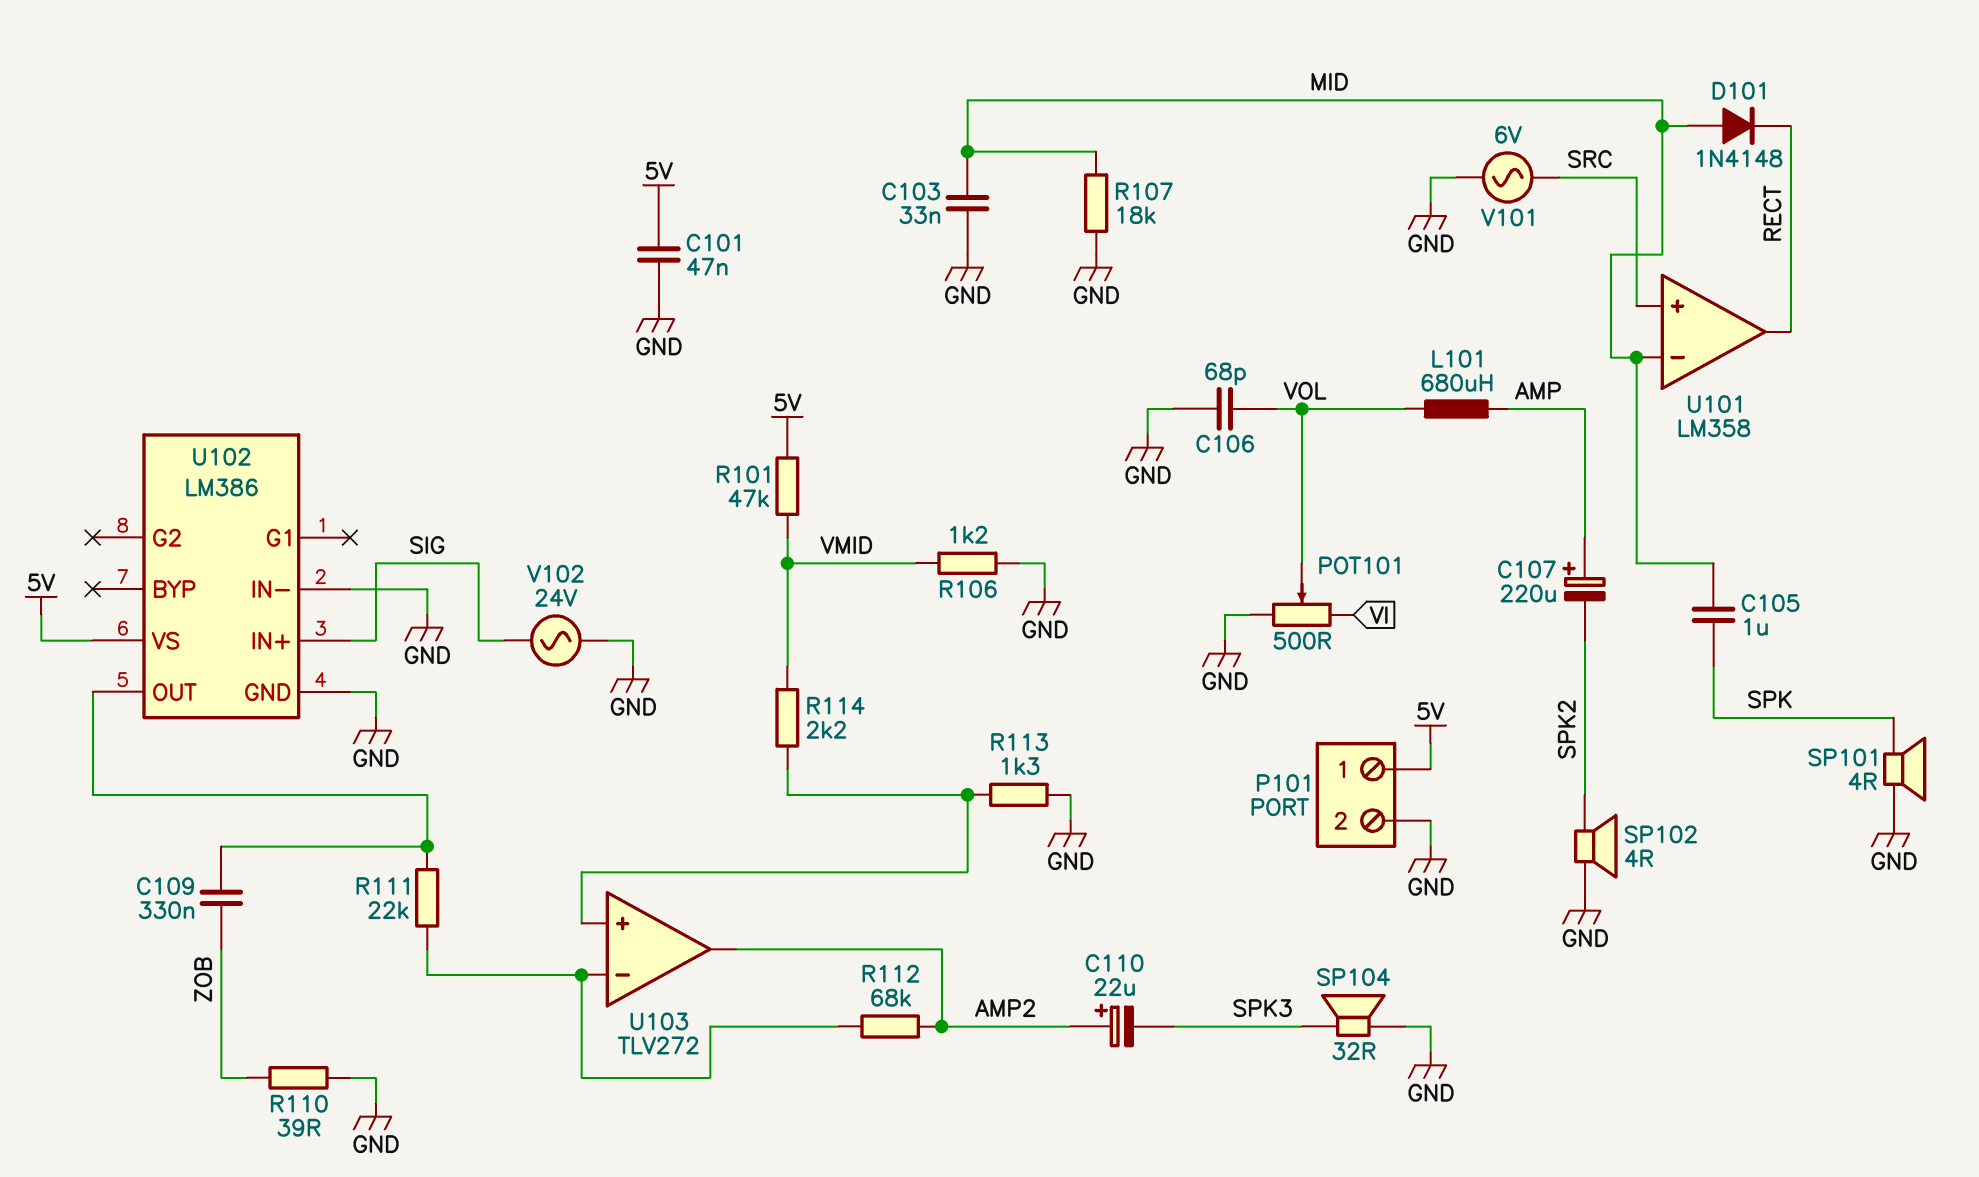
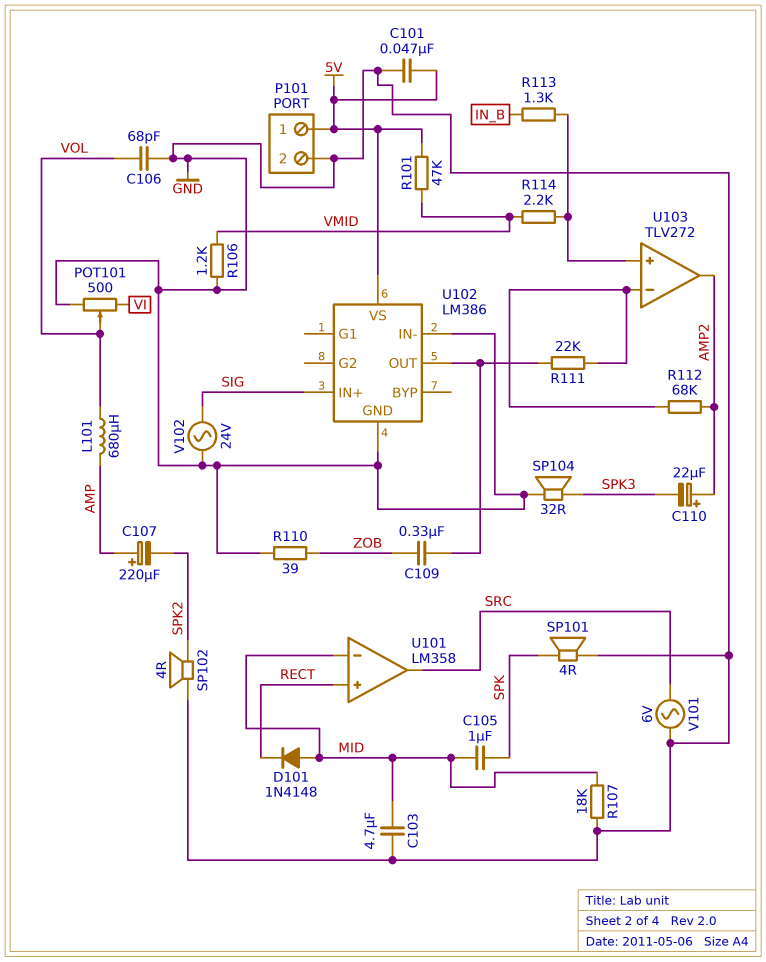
C103: 33nF (GND, MID) -> 4.7uF (GND, MID)
R113: 1.3k (GND, U103/in+) -> 1.3k (IN_B, U103/in+)
U101 pin in+: SRC -> RECT
U101 pin out: RECT -> SRC

